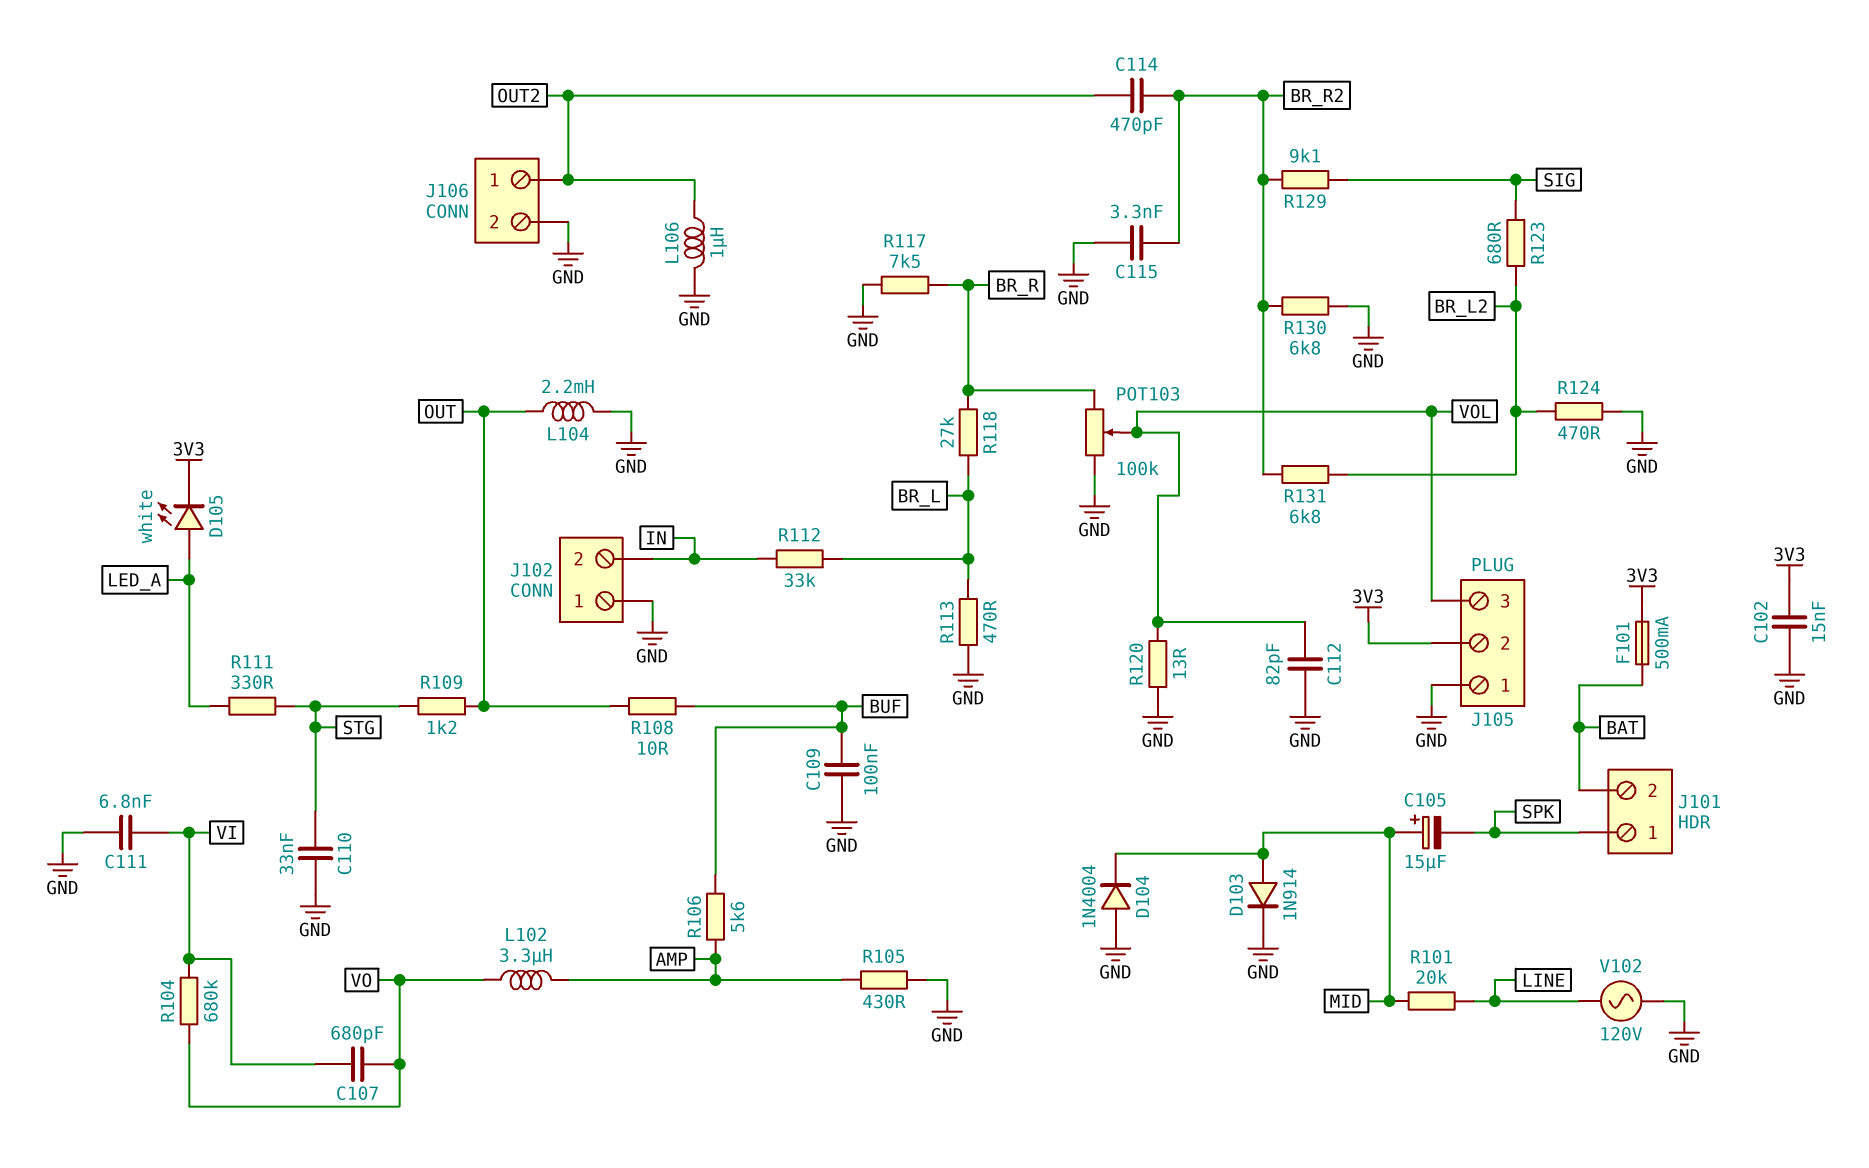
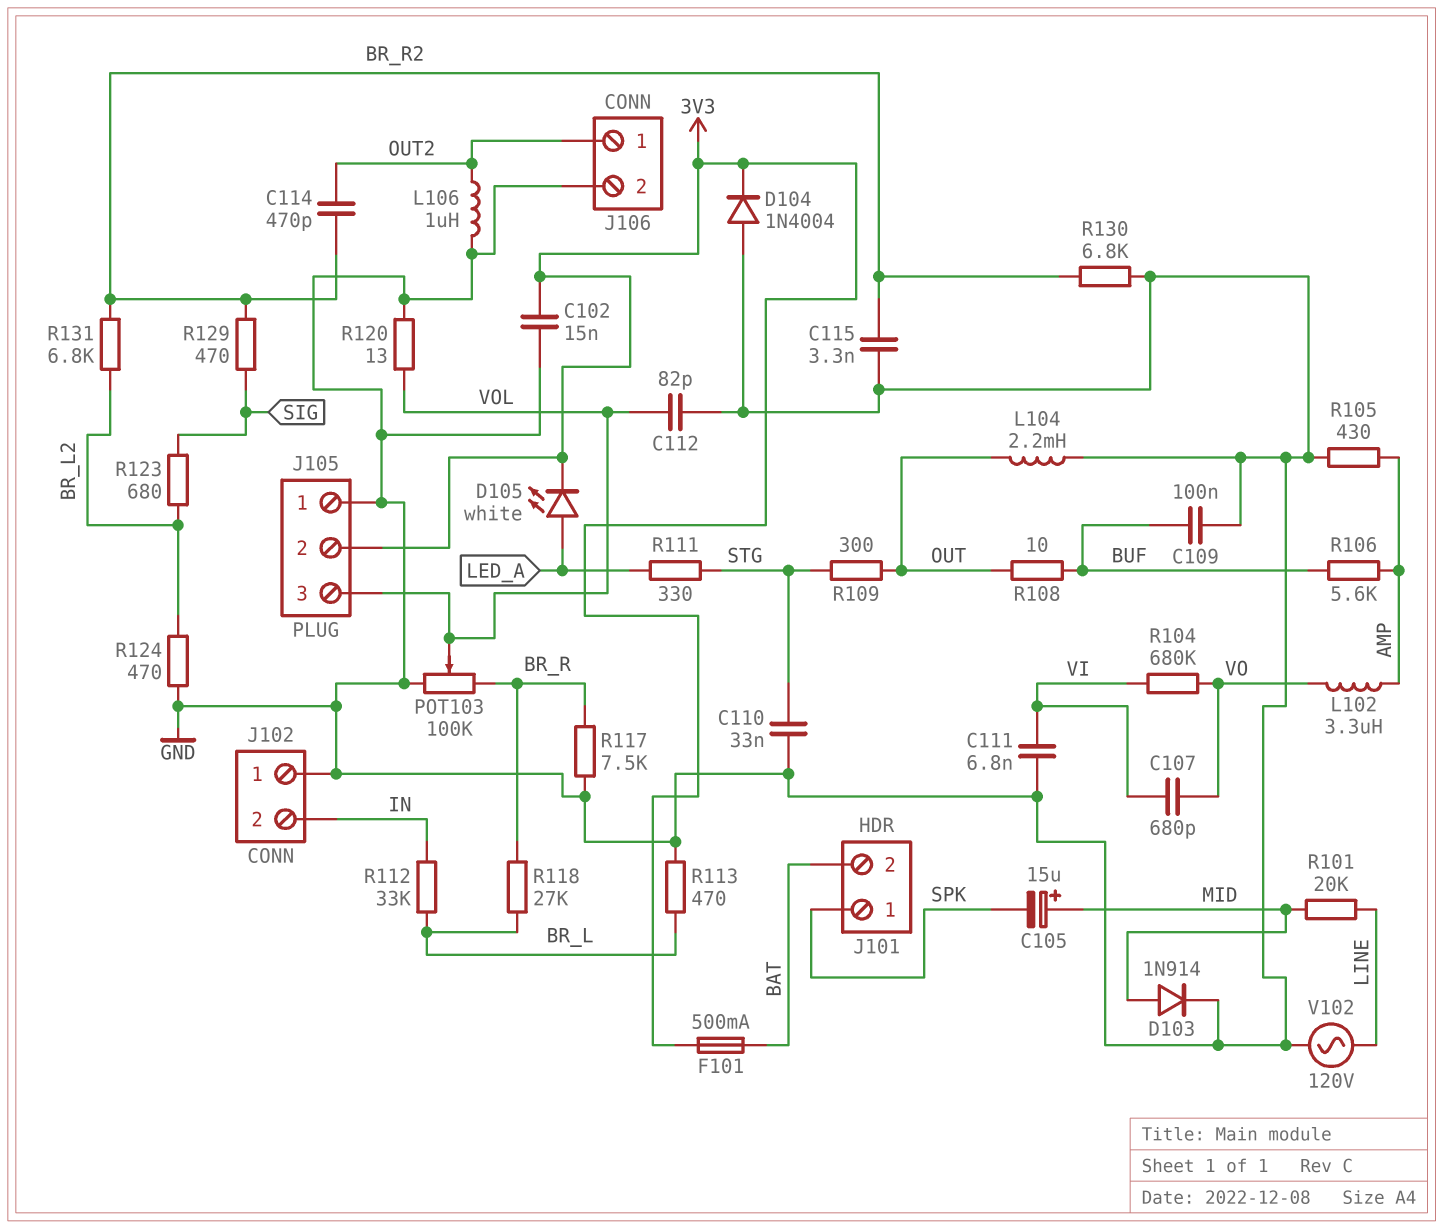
D104: diode 1N4004 (A GND, K MID) -> diode 1N4004 (A GND, K 3V3)
R109: 1.2k (OUT, STG) -> 300 (OUT, STG)
R129: 9.1k (BR_R2, SIG) -> 470 (BR_R2, SIG)

